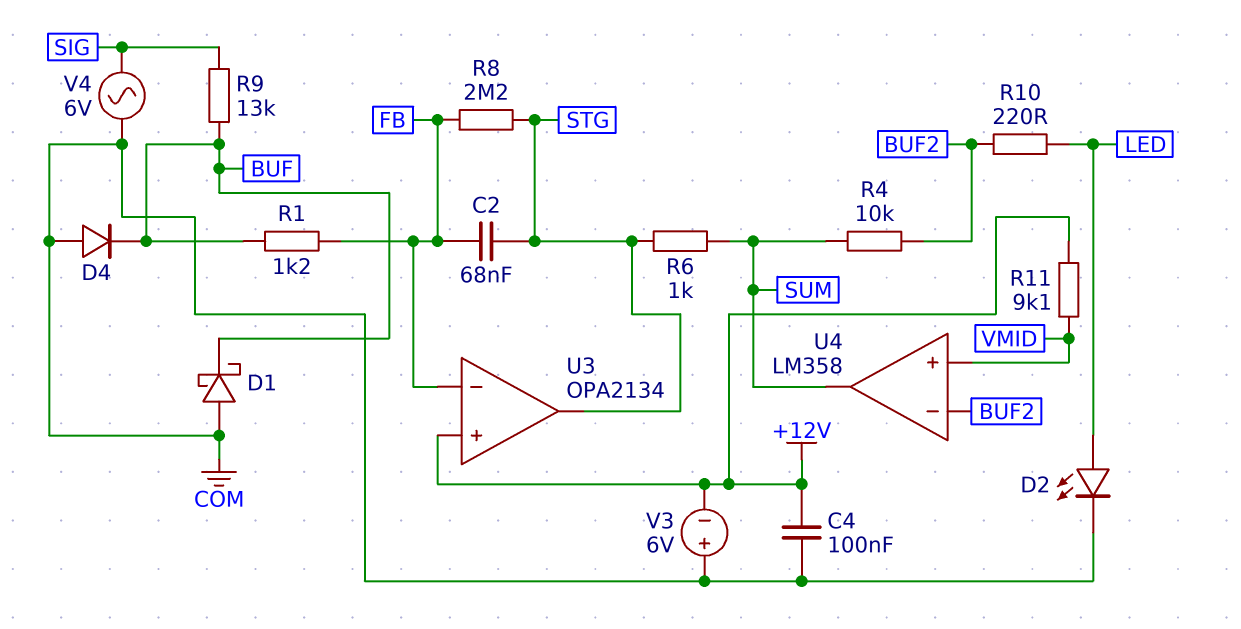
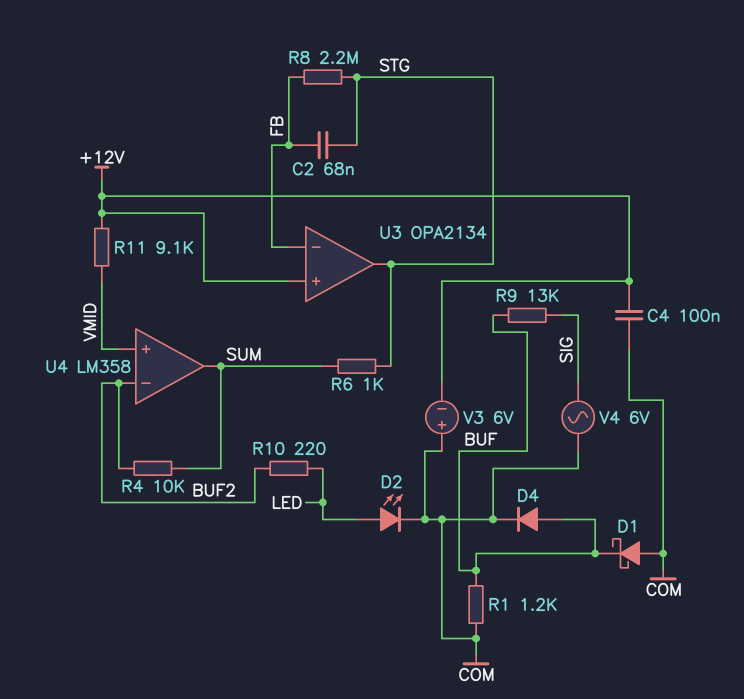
D4: diode (A COM, K BUF) -> diode (A BUF, K COM)
R1: 1.2k (BUF, FB) -> 1.2k (BUF, COM)

